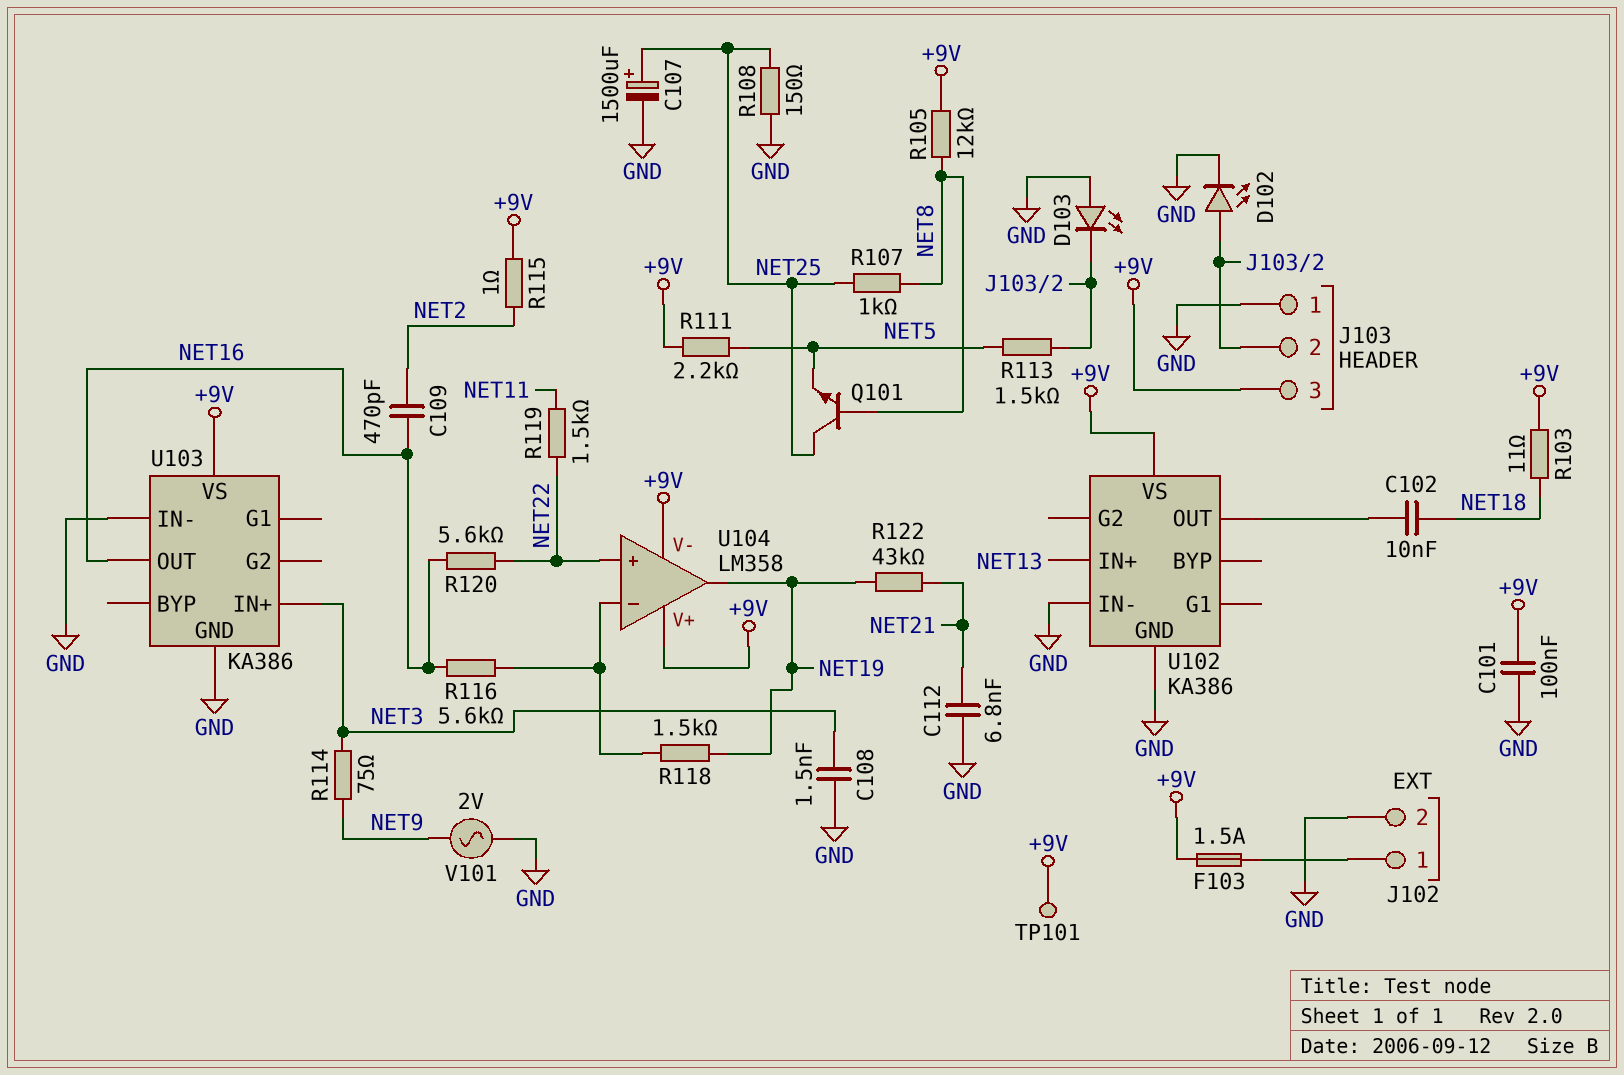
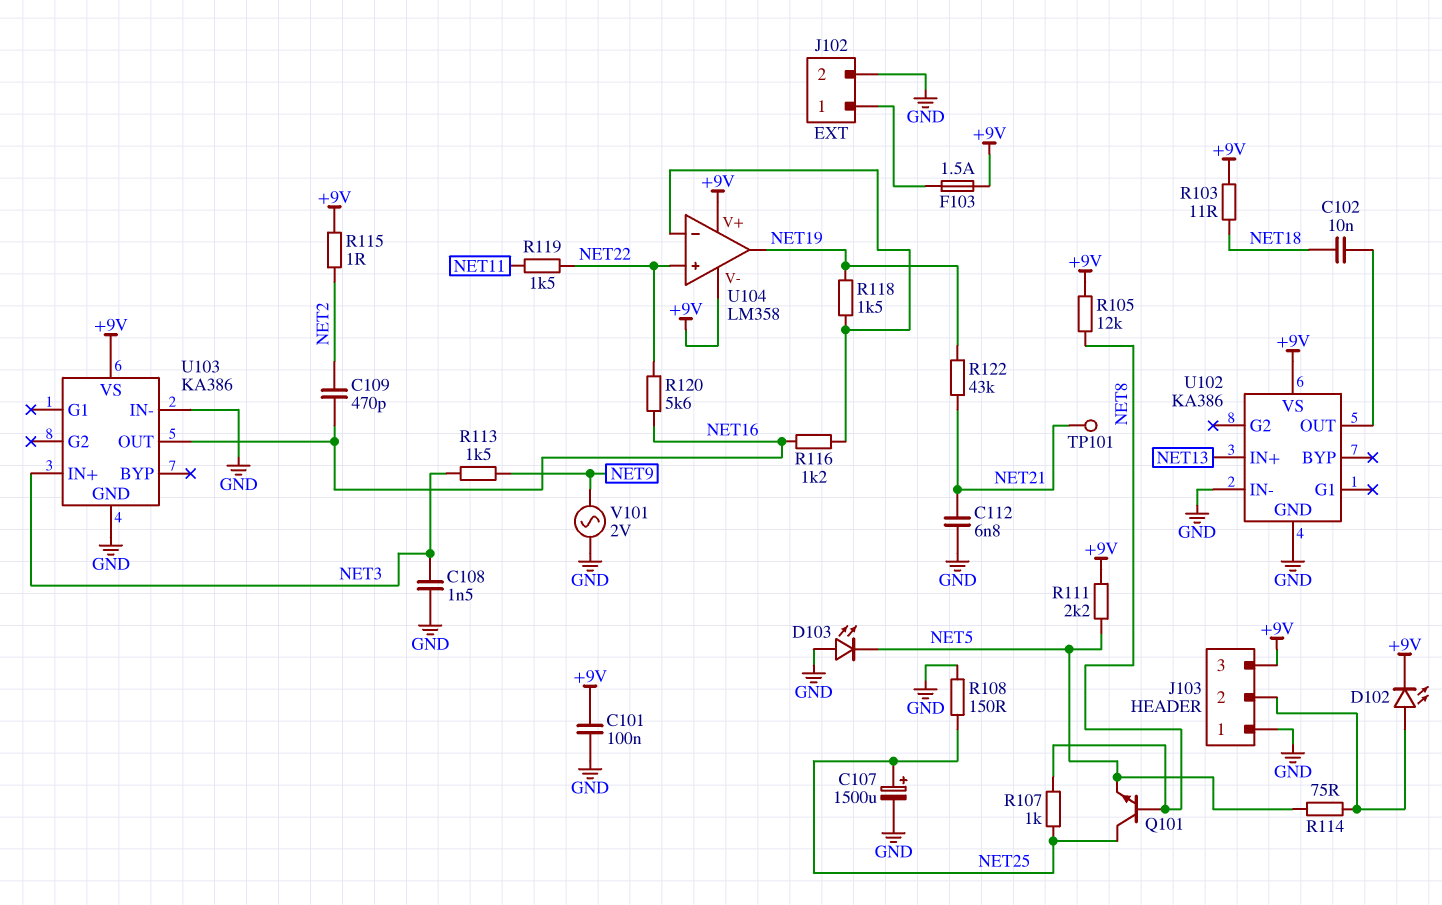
D102: LED (A J103/2, K GND) -> LED (A J103/2, K +9V)
D103: LED (A GND, K J103/2) -> LED (A GND, K NET5)
R113: 1.5k (J103/2, NET5) -> 1.5k (NET3, NET9)
R114: 75 (NET3, NET9) -> 75 (J103/2, NET5)
R116: 5.6k (NET16, U104/in-) -> 1.2k (NET16, U104/in-)
TP101: test point (+9V) -> test point (NET21)

